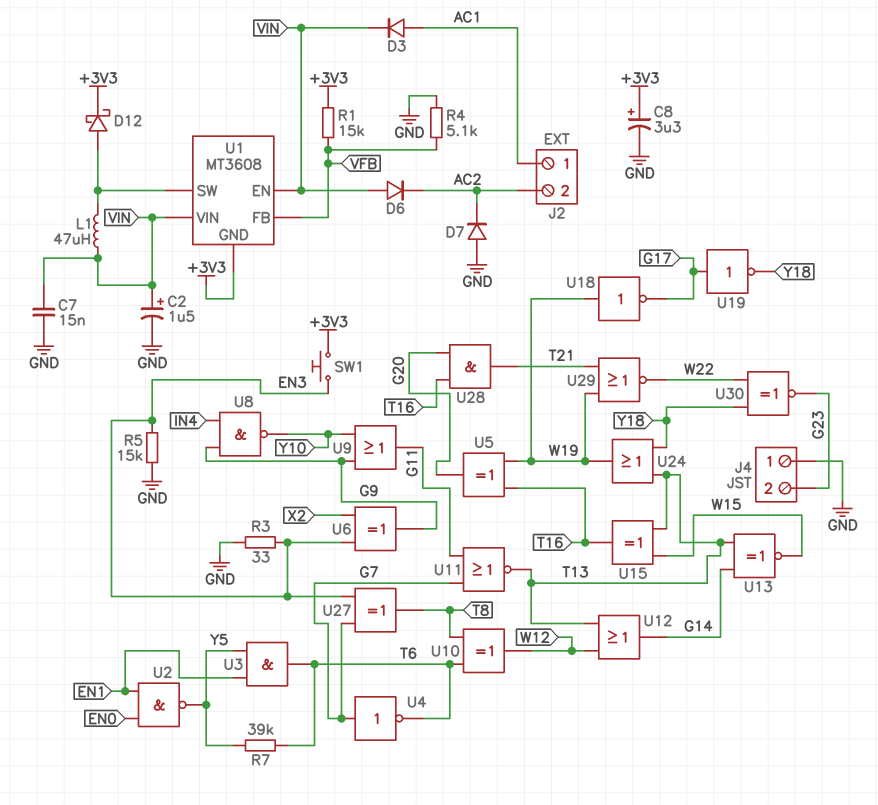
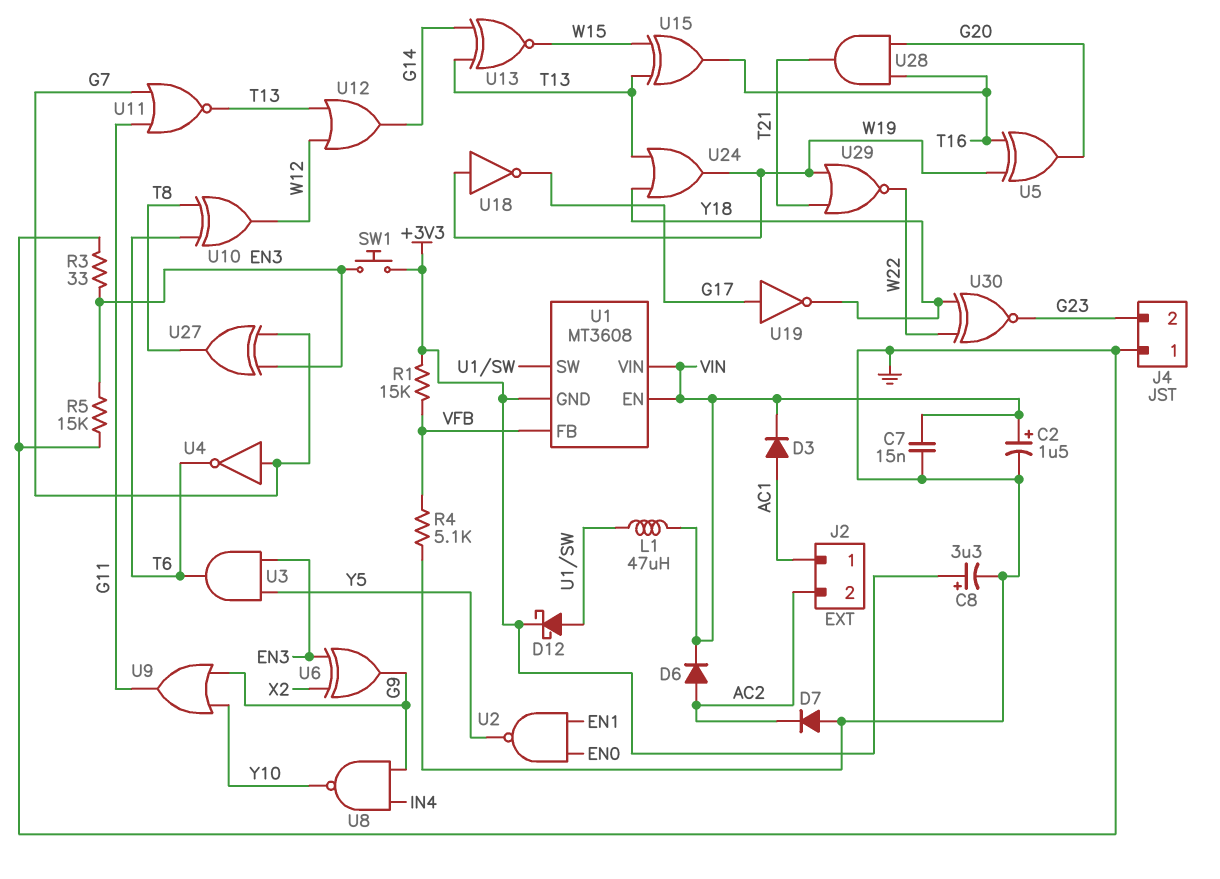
D6: diode (A VIN, K AC2) -> diode (A AC2, K VIN)
R7: 39k (T6, Y5) -> none
U3: AND (in EN1, in Y5, out T6) -> AND (in EN3, in Y5, out T6)

